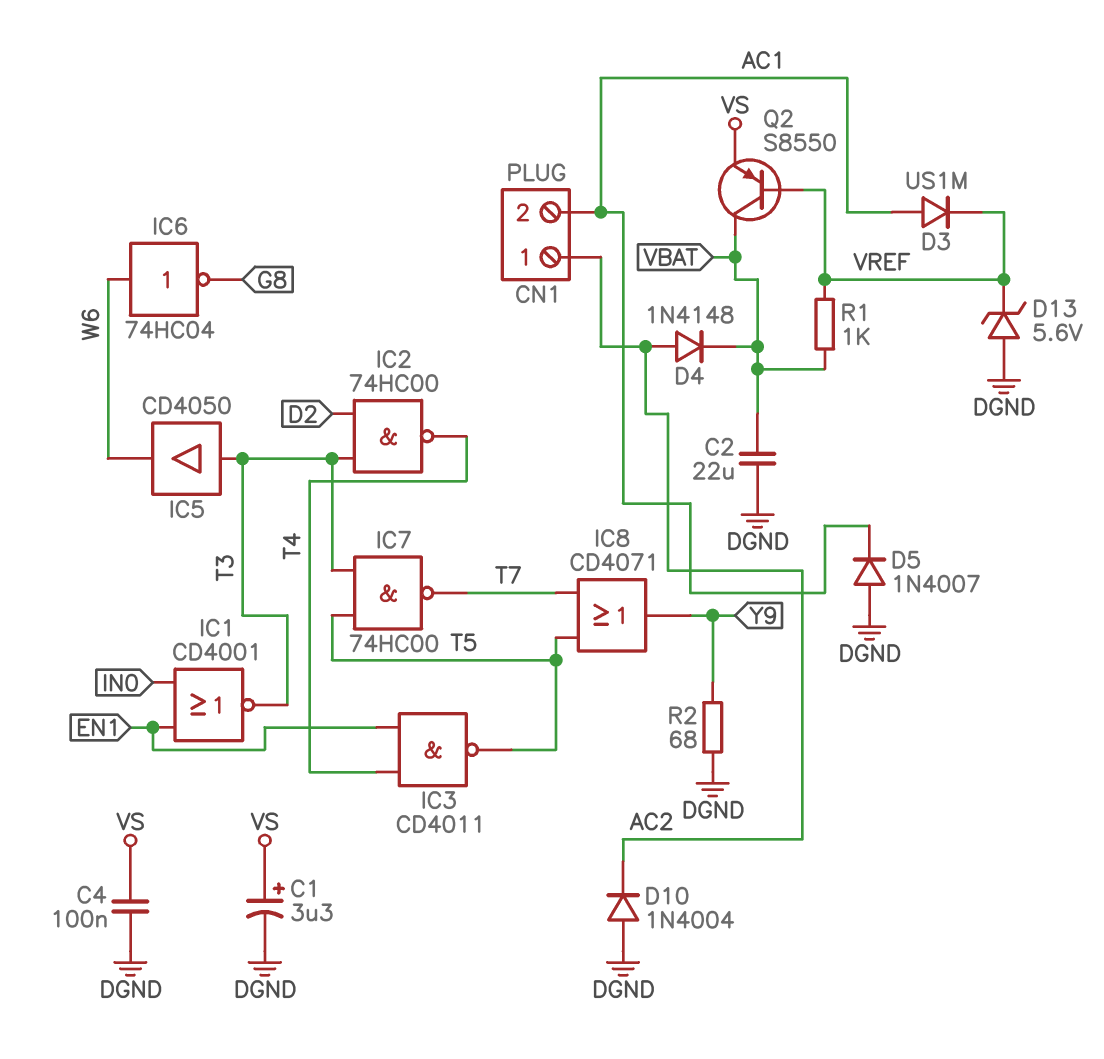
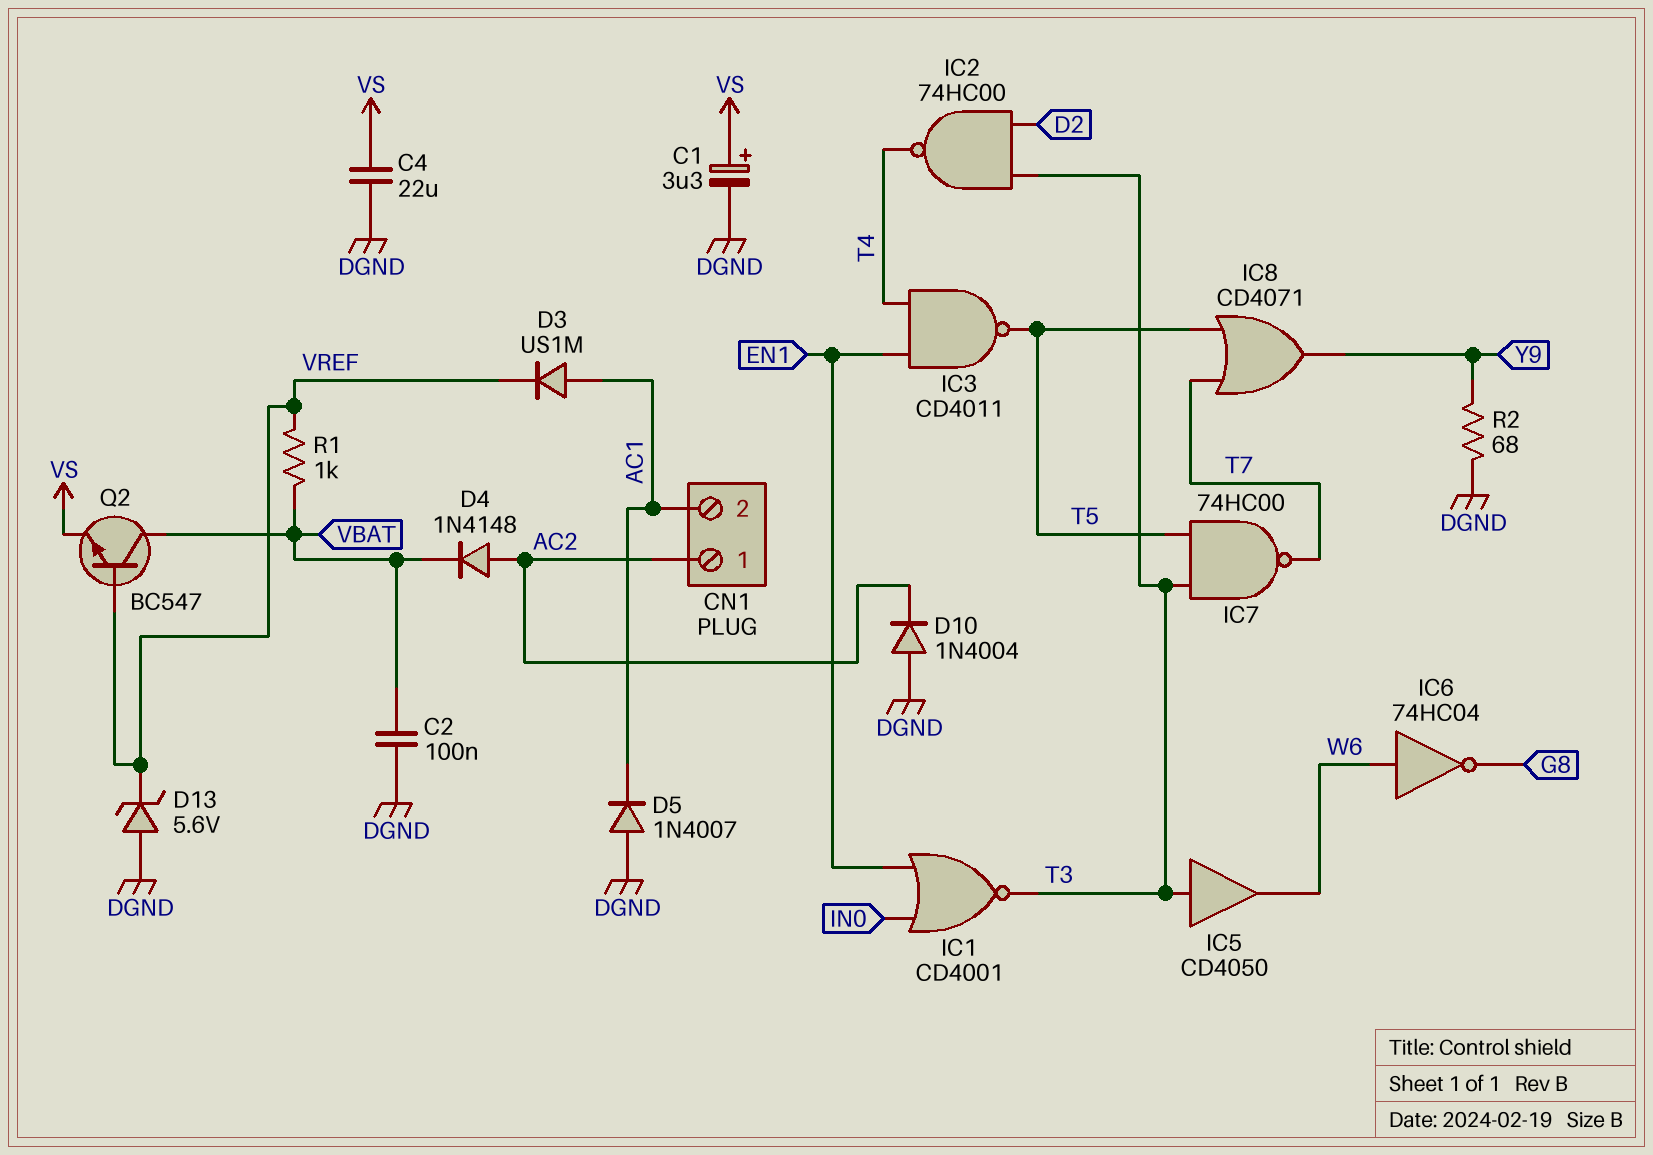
C2: 22uF (DGND, VBAT) -> 100nF (DGND, VBAT)
C4: 100nF (DGND, VS) -> 22uF (DGND, VS)
Q2: PNP S8550 (B VREF, C VBAT, E VS) -> NPN BC547 (B VREF, C VBAT, E VS)

